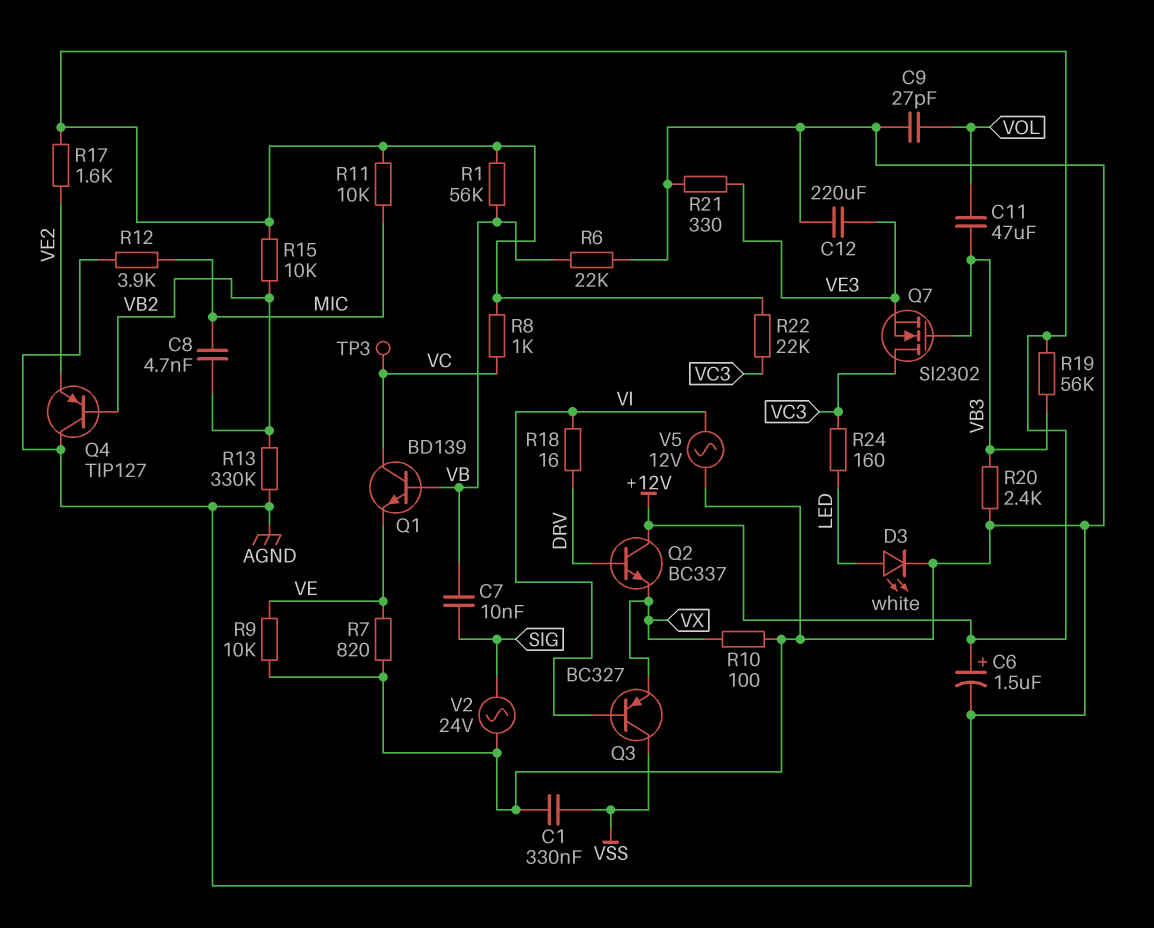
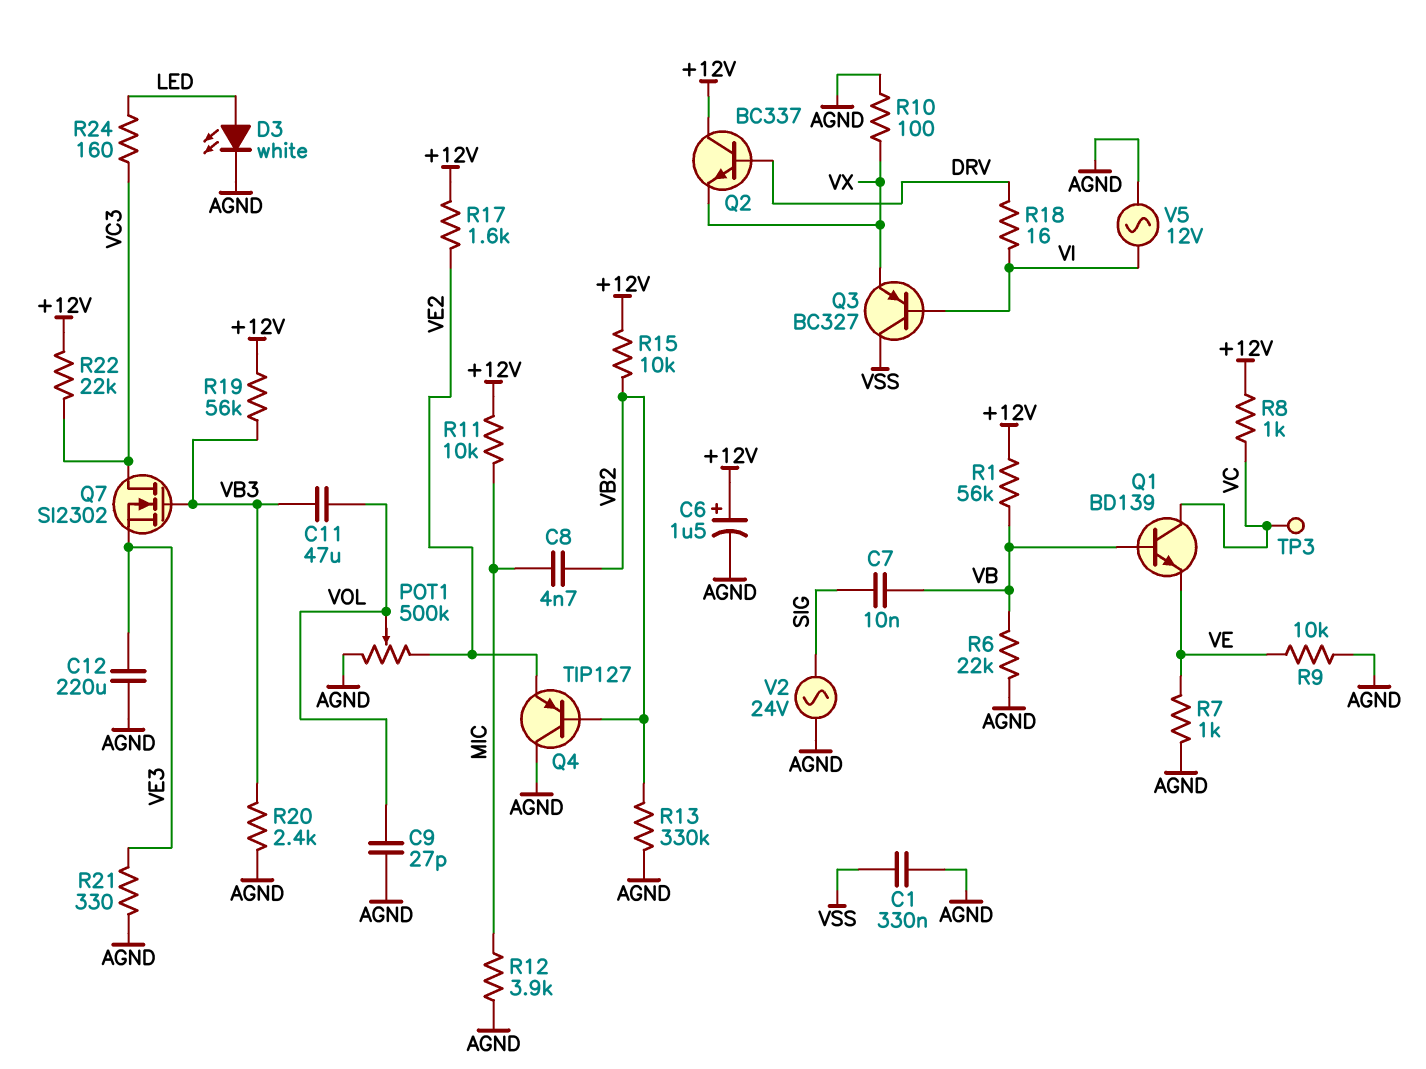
POT1: none -> 500k (AGND, VE2, wiper VOL)
R7: 820 (AGND, VE) -> 1k (AGND, VE)

